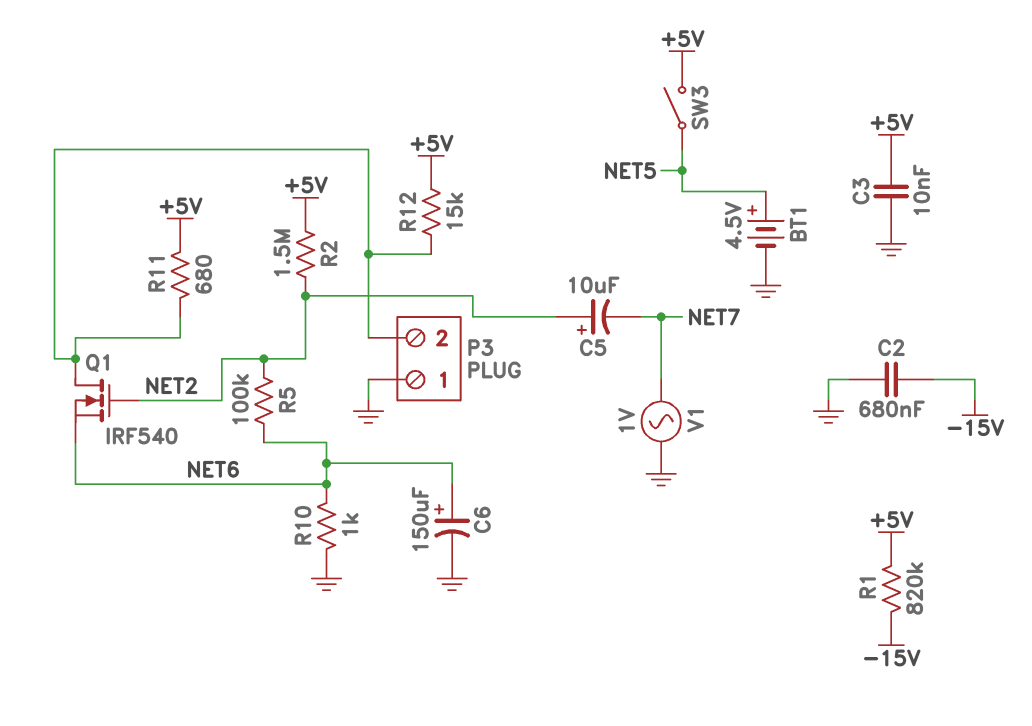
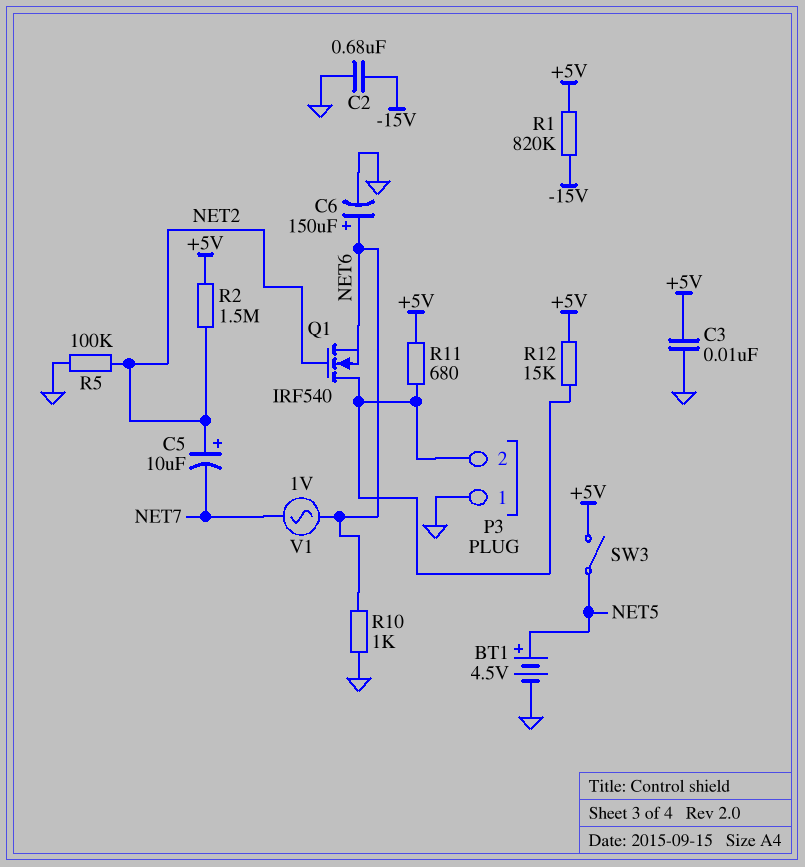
R5: 100k (NET2, NET6) -> 100k (GND, NET2)
V1: AC 1V (GND, NET7) -> AC 1V (NET6, NET7)

